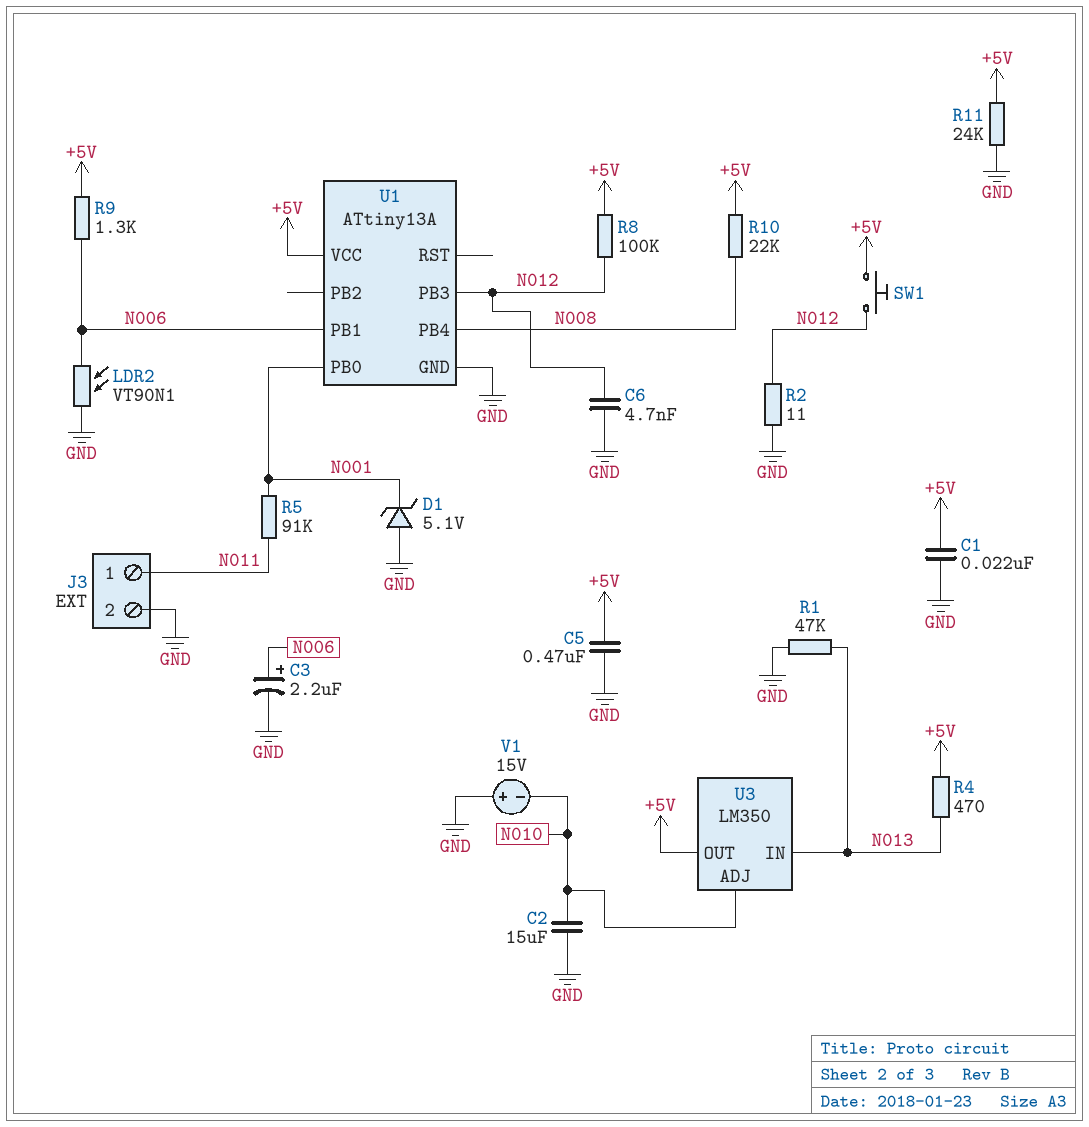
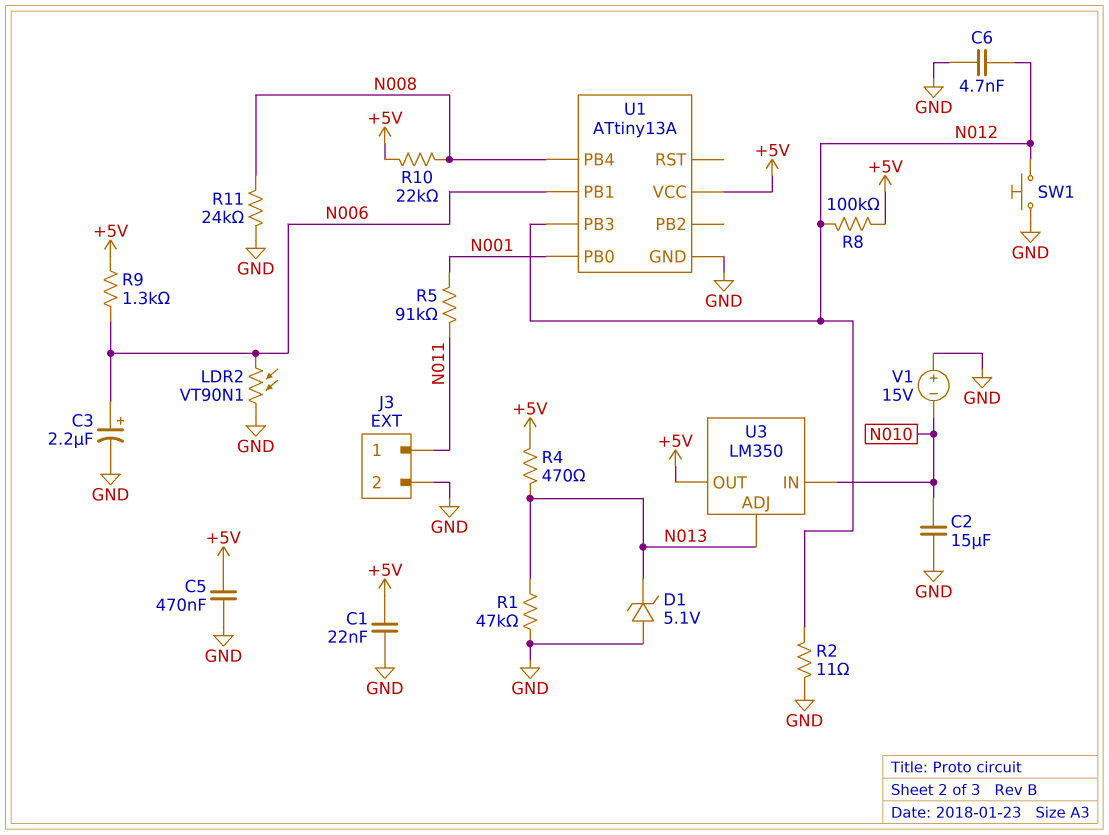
D1: zener 5.1V (A GND, K N001) -> zener 5.1V (A GND, K N013)
R11: 24k (+5V, GND) -> 24k (GND, N008)
SW1: button (+5V, N012) -> button (GND, N012)
U3 pin ADJ: N010 -> N013
U3 pin IN: N013 -> N010

